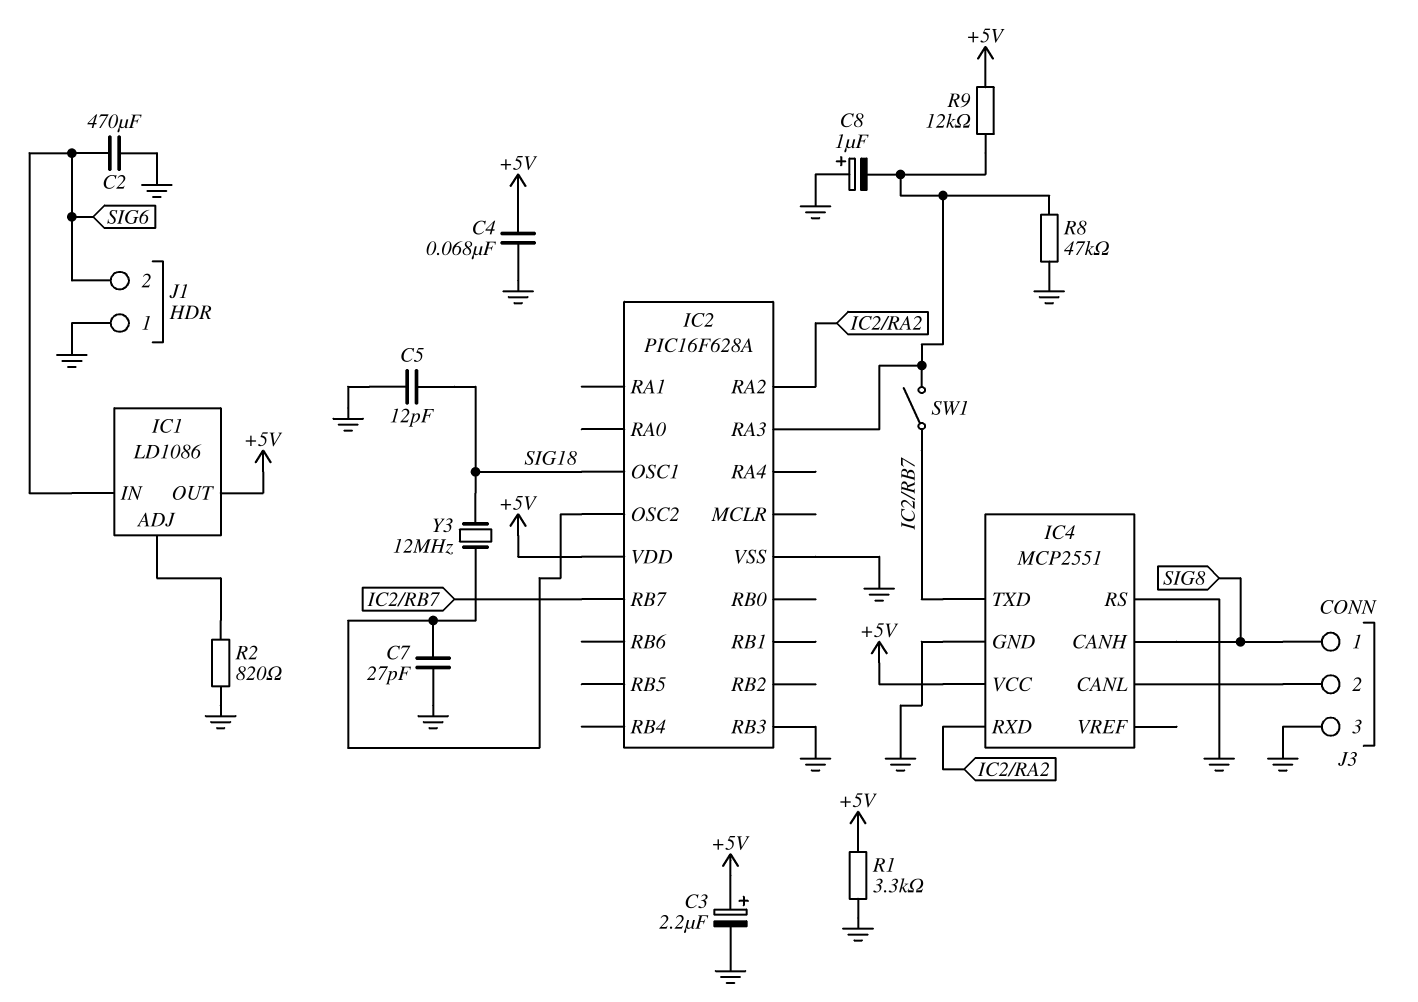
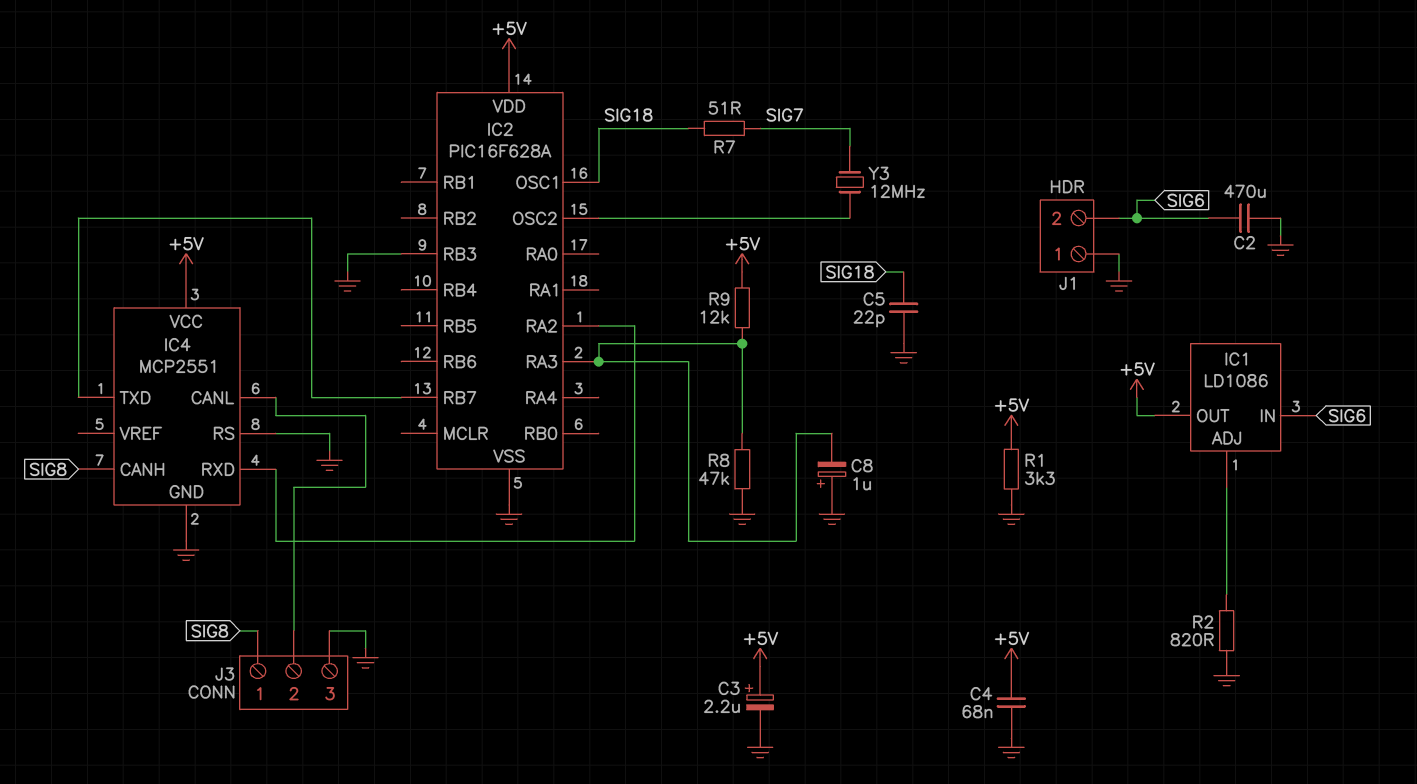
C5: 12pF (GND, SIG18) -> 22pF (GND, SIG18)
C7: 27pF (GND, IC2/OSC2) -> none
R7: none -> 51 (SIG7, SIG18)
SW1: switch (IC2/RA3, IC2/RB7) -> none
Y3: 12MHz (IC2/OSC2, SIG18) -> 12MHz (IC2/OSC2, SIG7)

